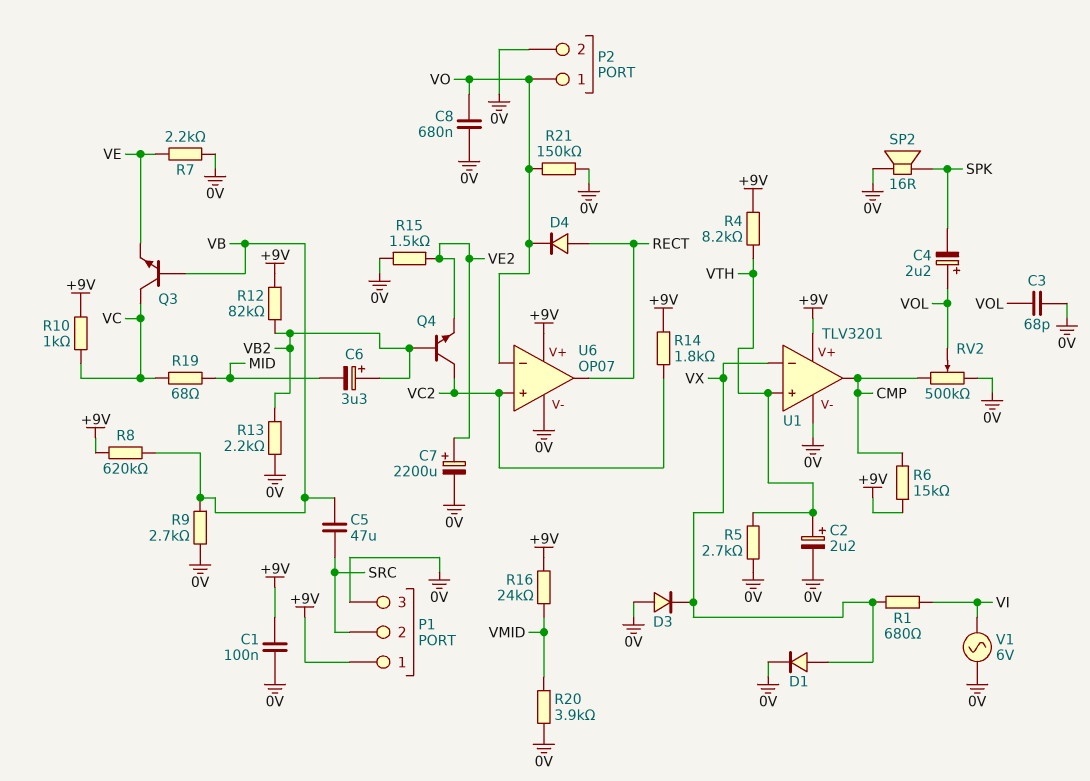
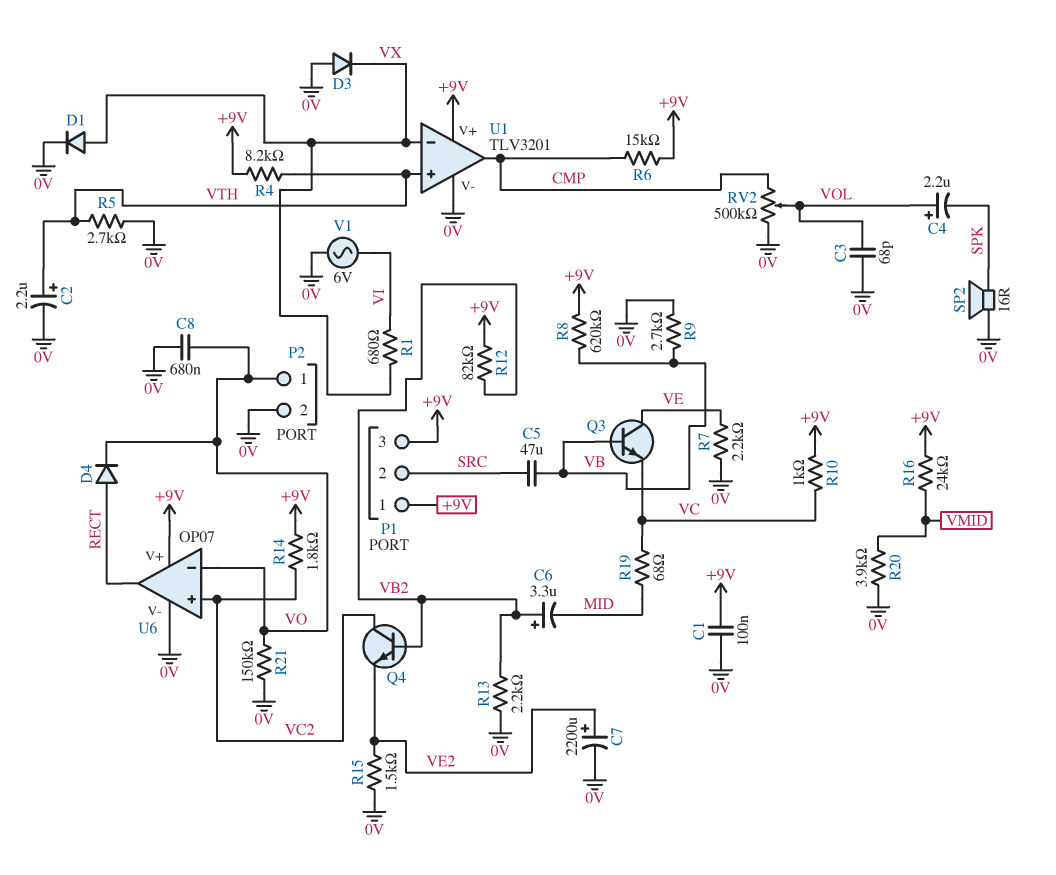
P1 pin 3: 0V -> +9V
Q3: NPN (B VB, C VC, E VE) -> NPN (B VB, C VE, E VC)

